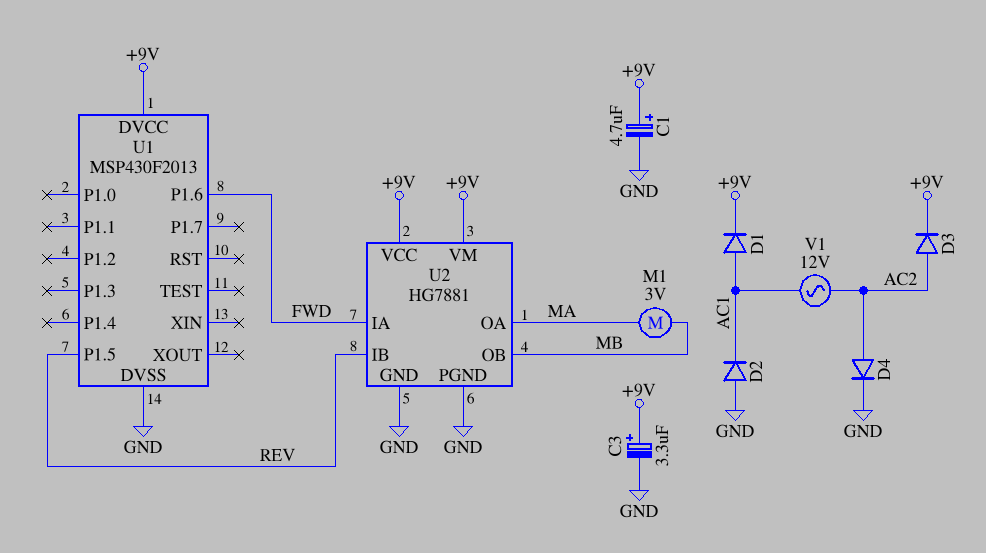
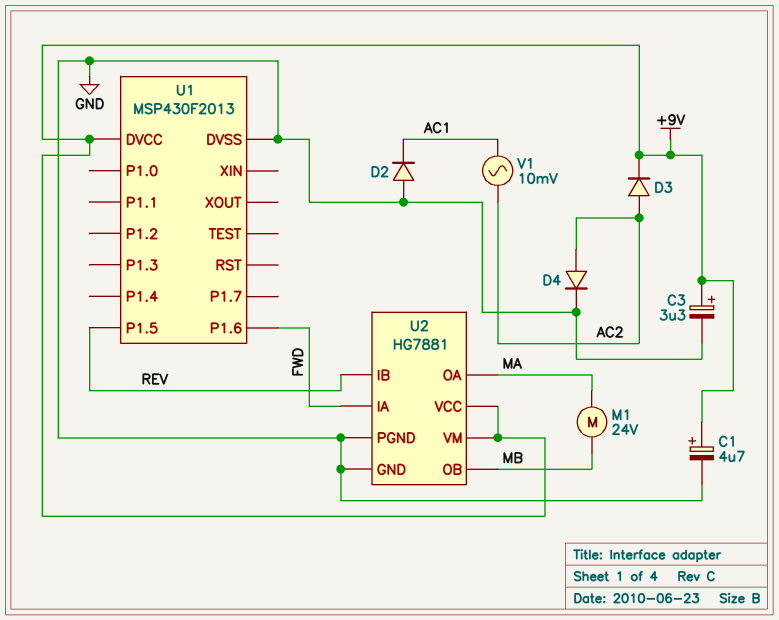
D1: diode (A AC1, K +9V) -> none
M1: motor 3V (MA, MB) -> motor 24V (MA, MB)
V1: AC 12V (AC1, AC2) -> AC 10mV (AC1, AC2)

